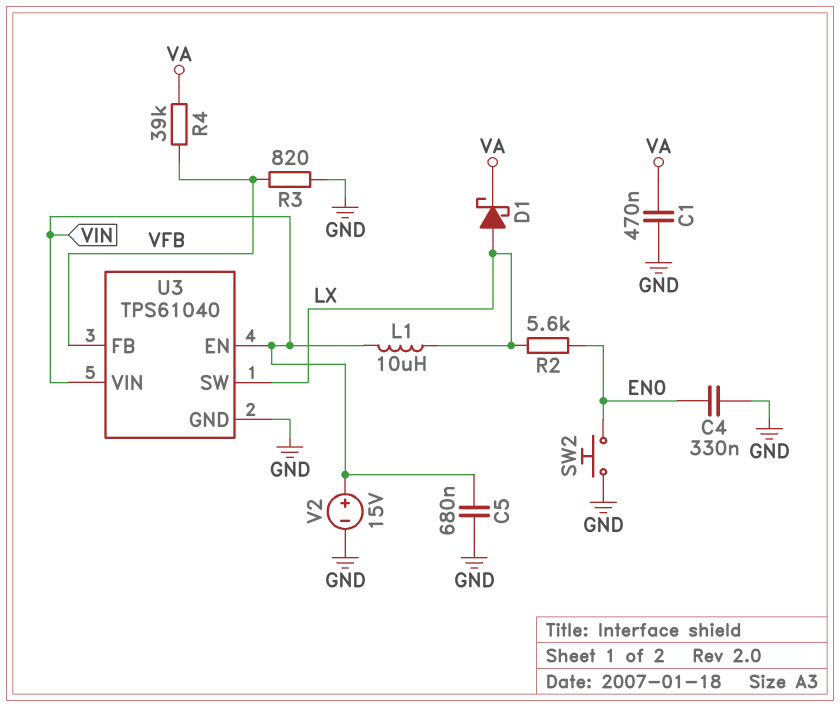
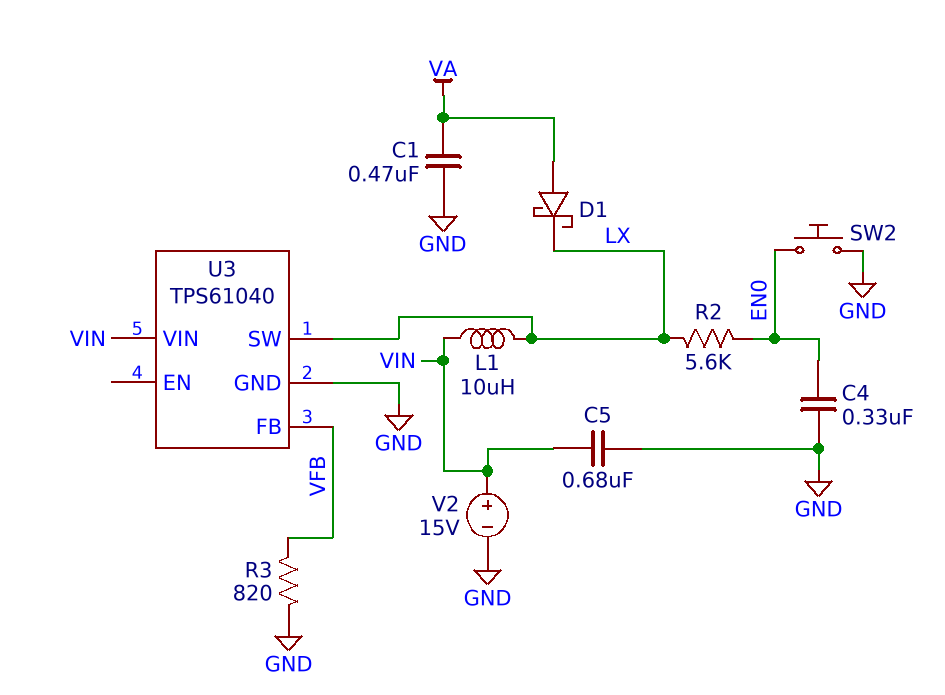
D1: schottky (A LX, K VA) -> schottky (A VA, K LX)
R4: 39k (VA, VFB) -> none
U3 pin EN: VIN -> none

